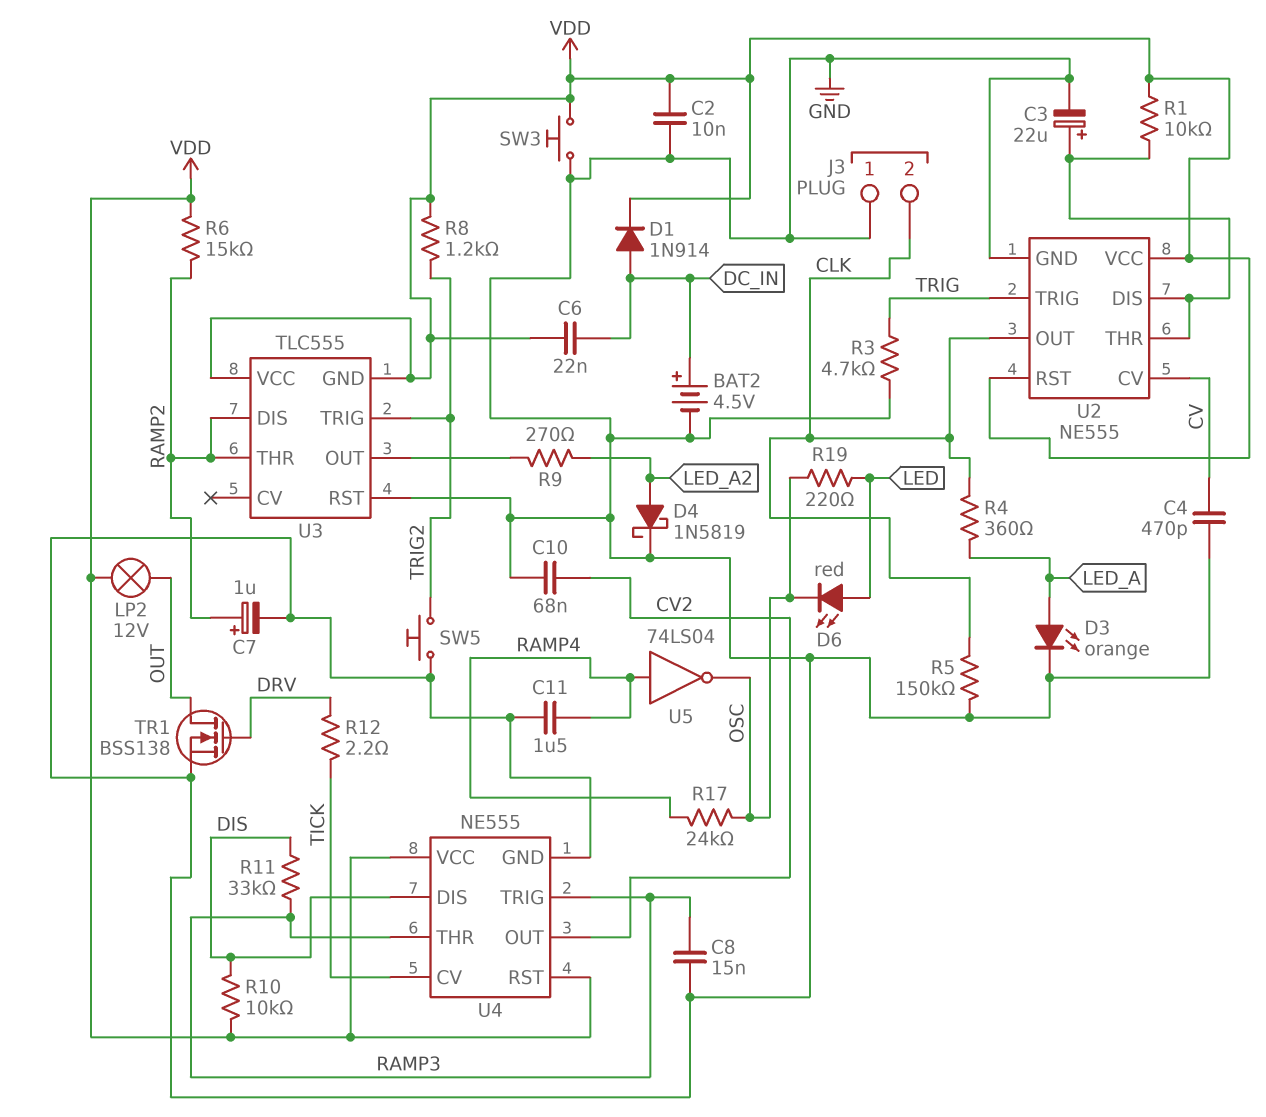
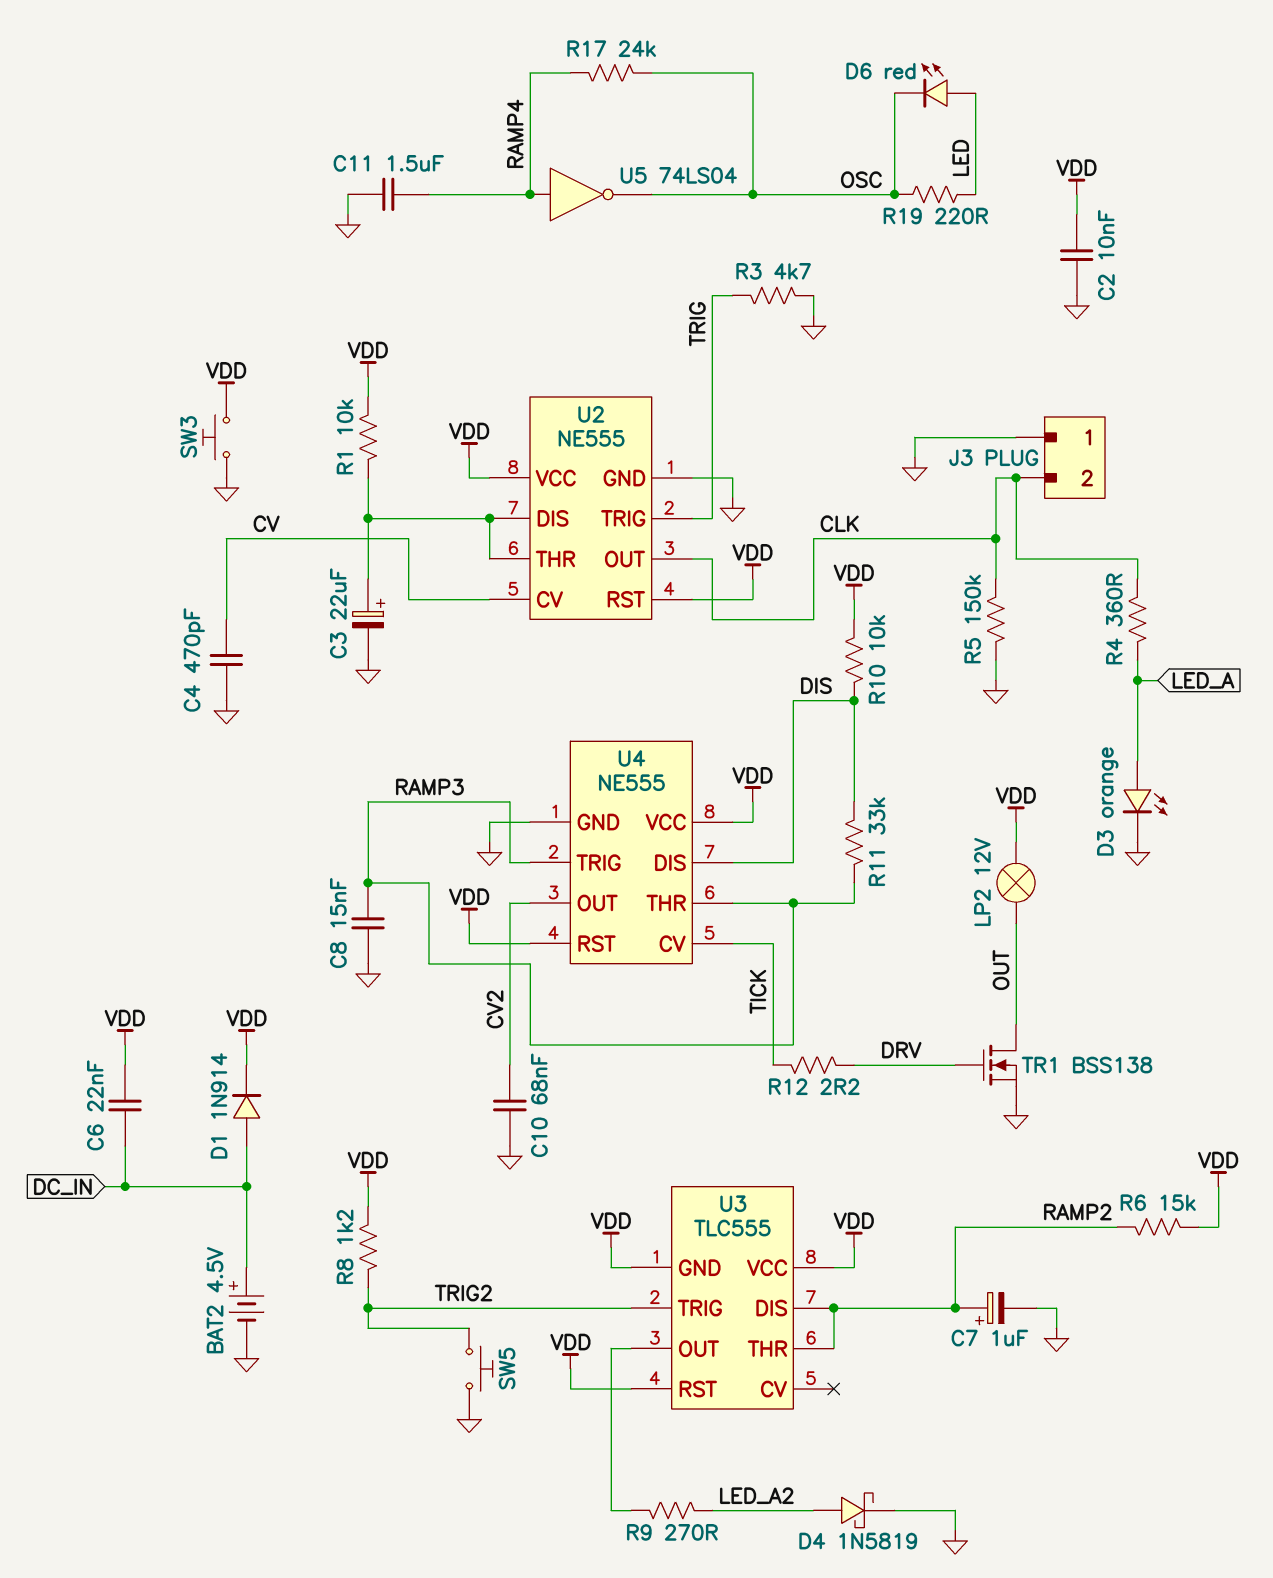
U3 pin RST: GND -> VDD

